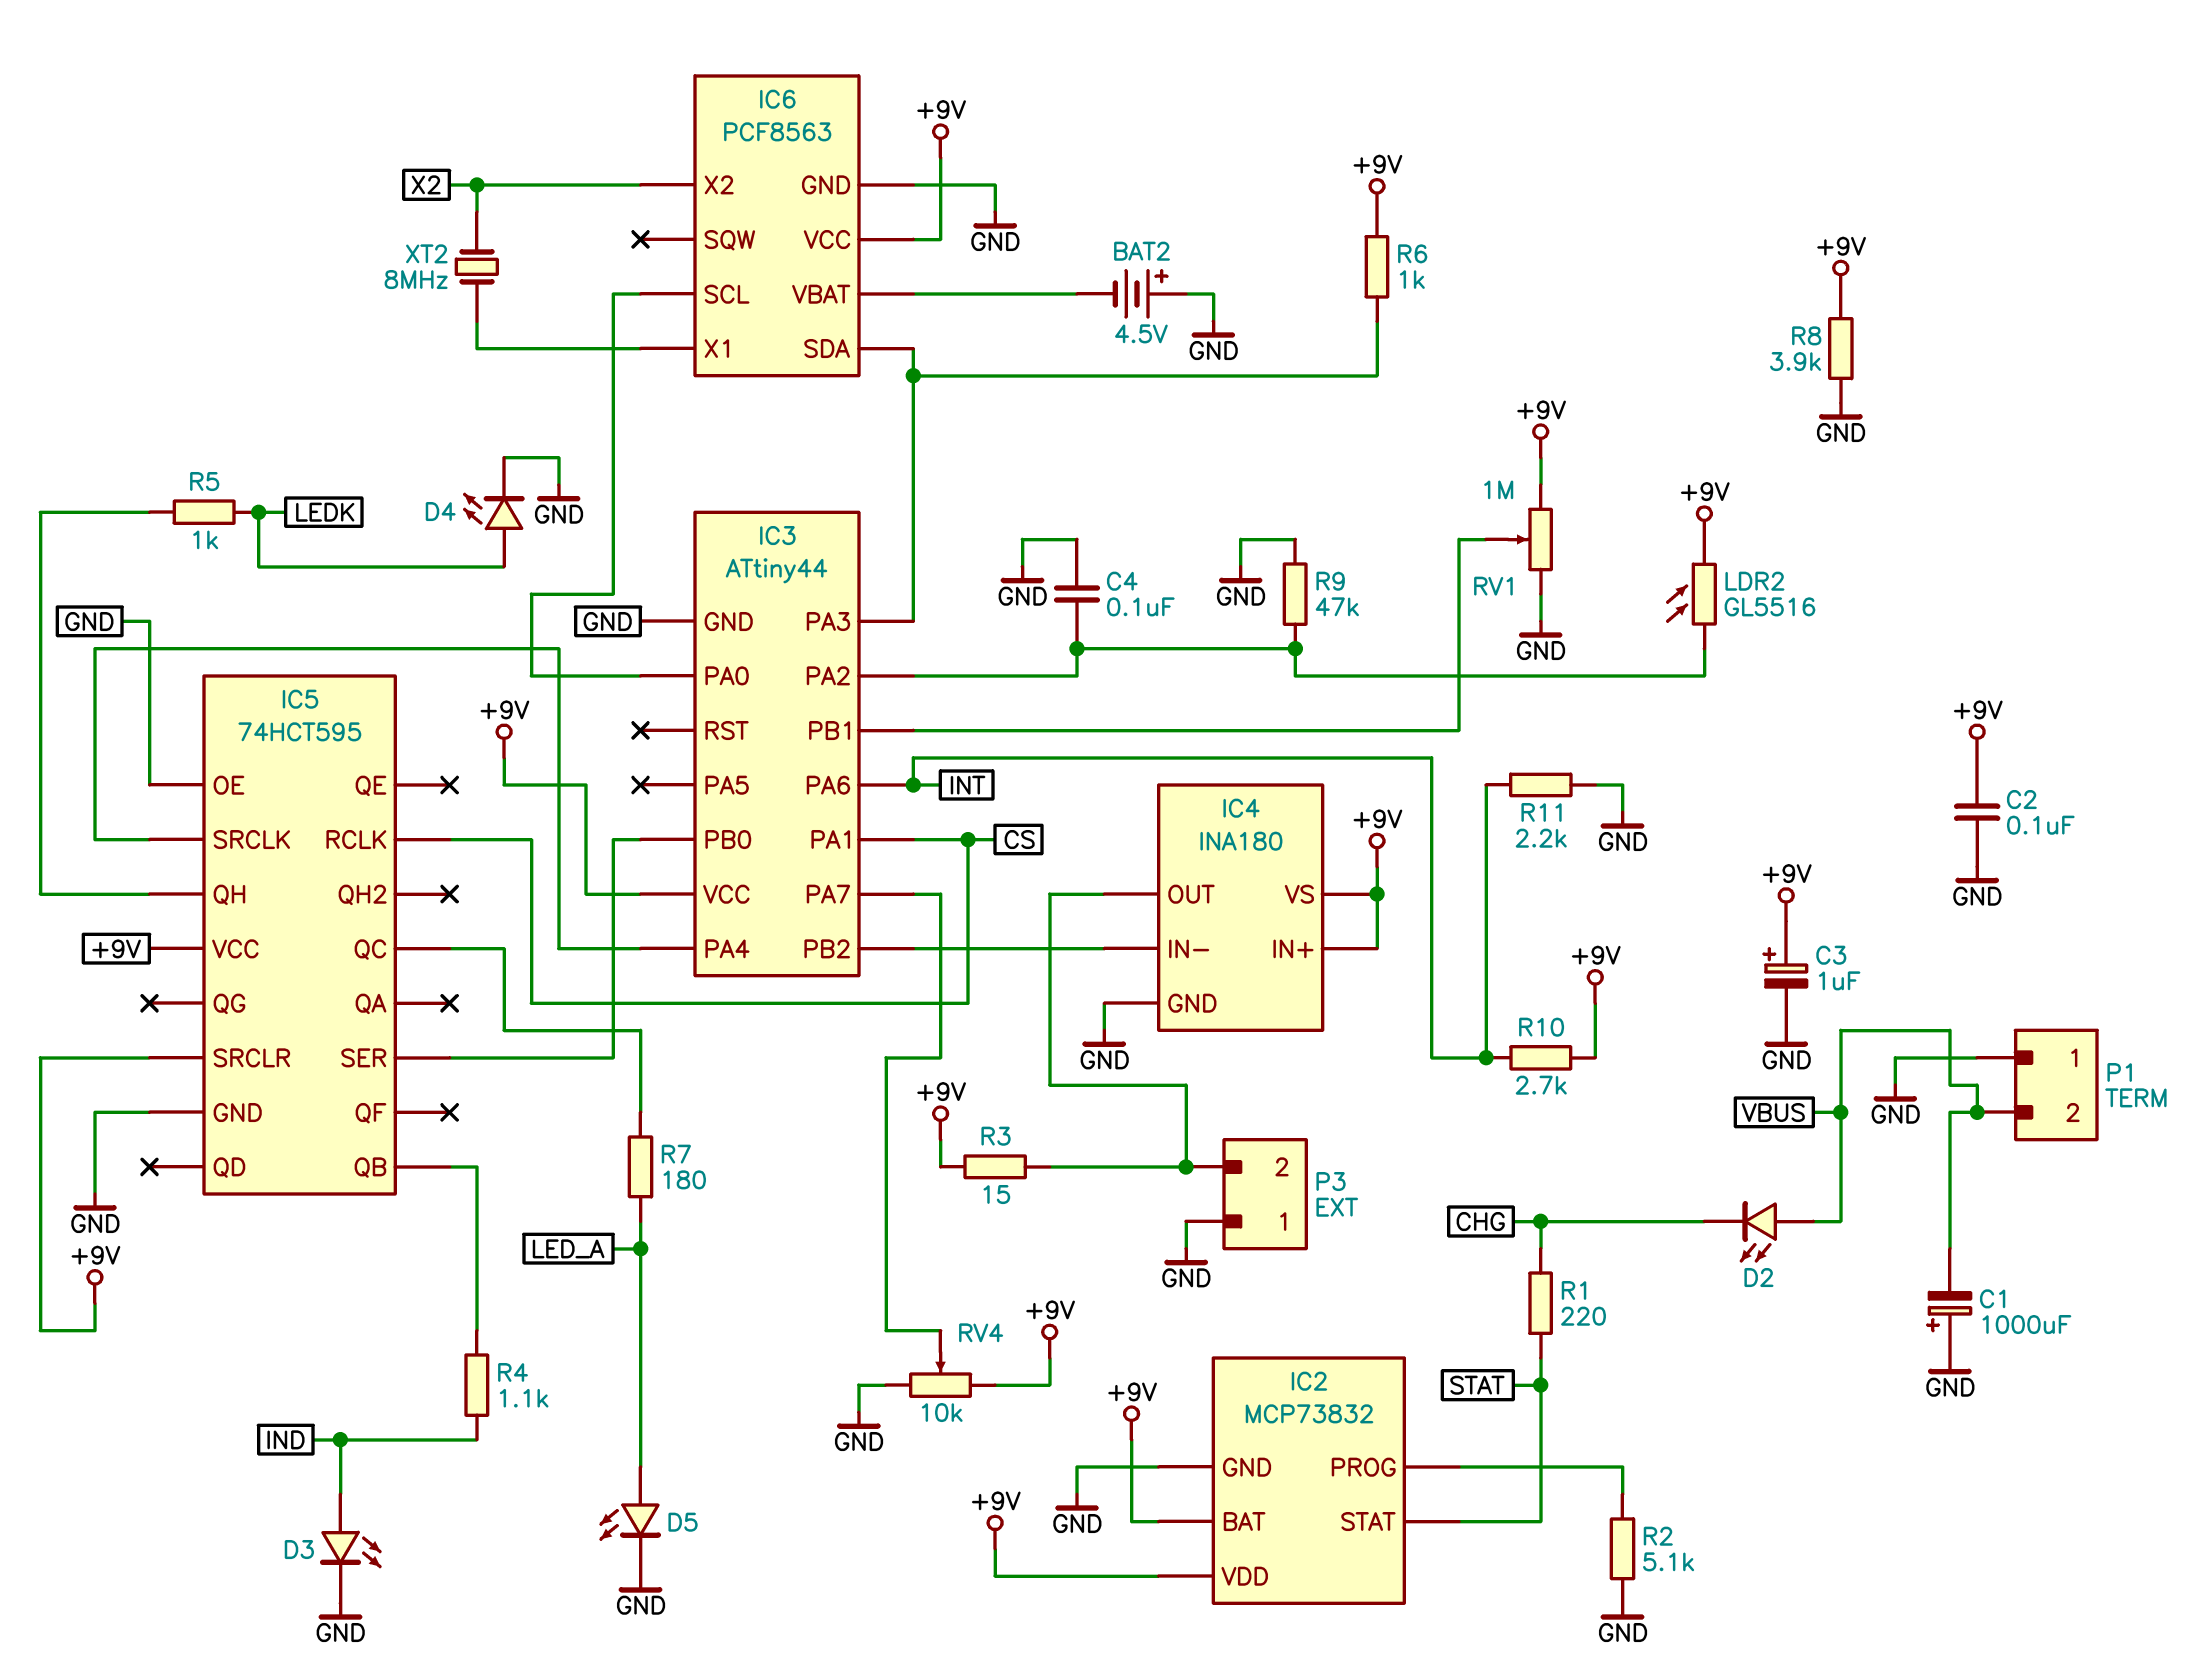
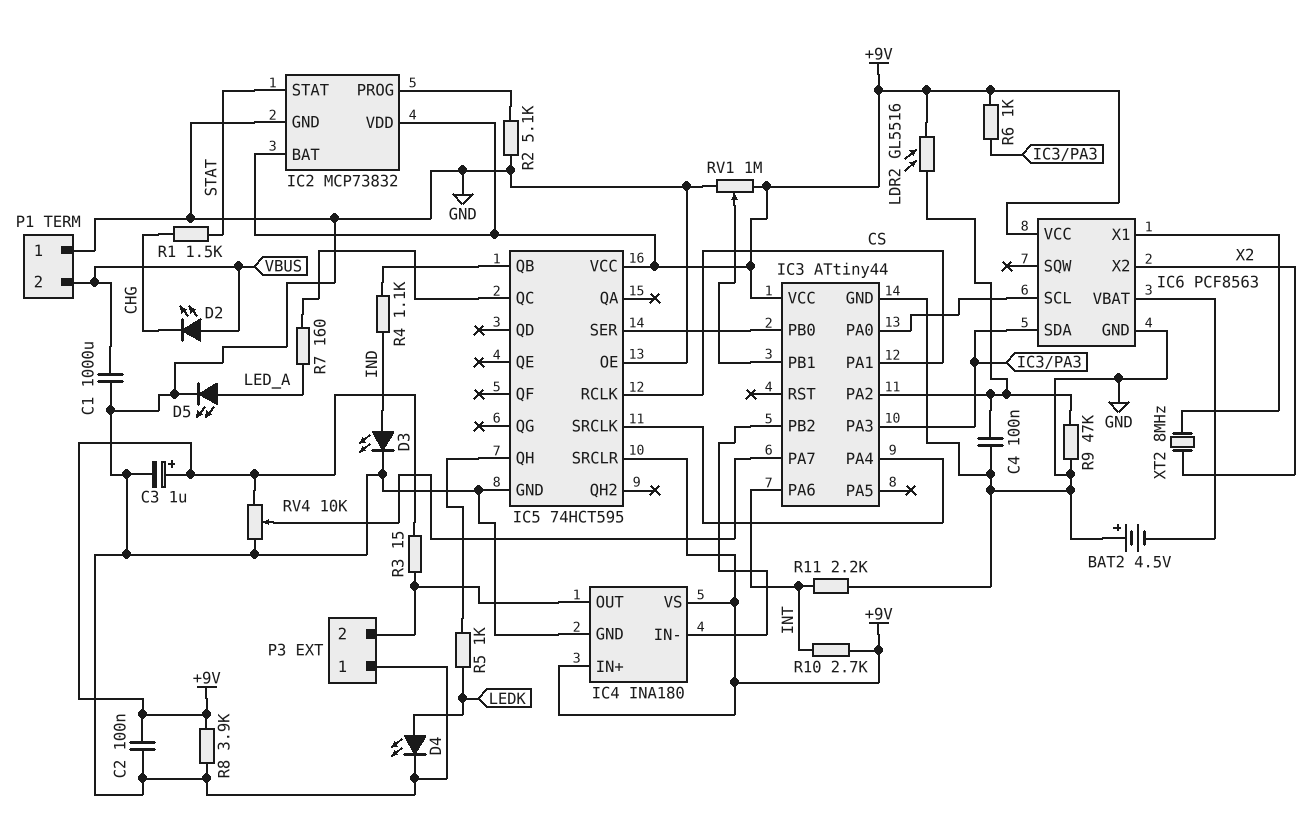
C1: 1000uF (plus GND, minus VBUS) -> 1000uF (GND, VBUS)
R1: 220 (CHG, STAT) -> 1.5k (CHG, STAT)
R7: 180 (IC5/QC, LED_A) -> 160 (IC5/QC, LED_A)

